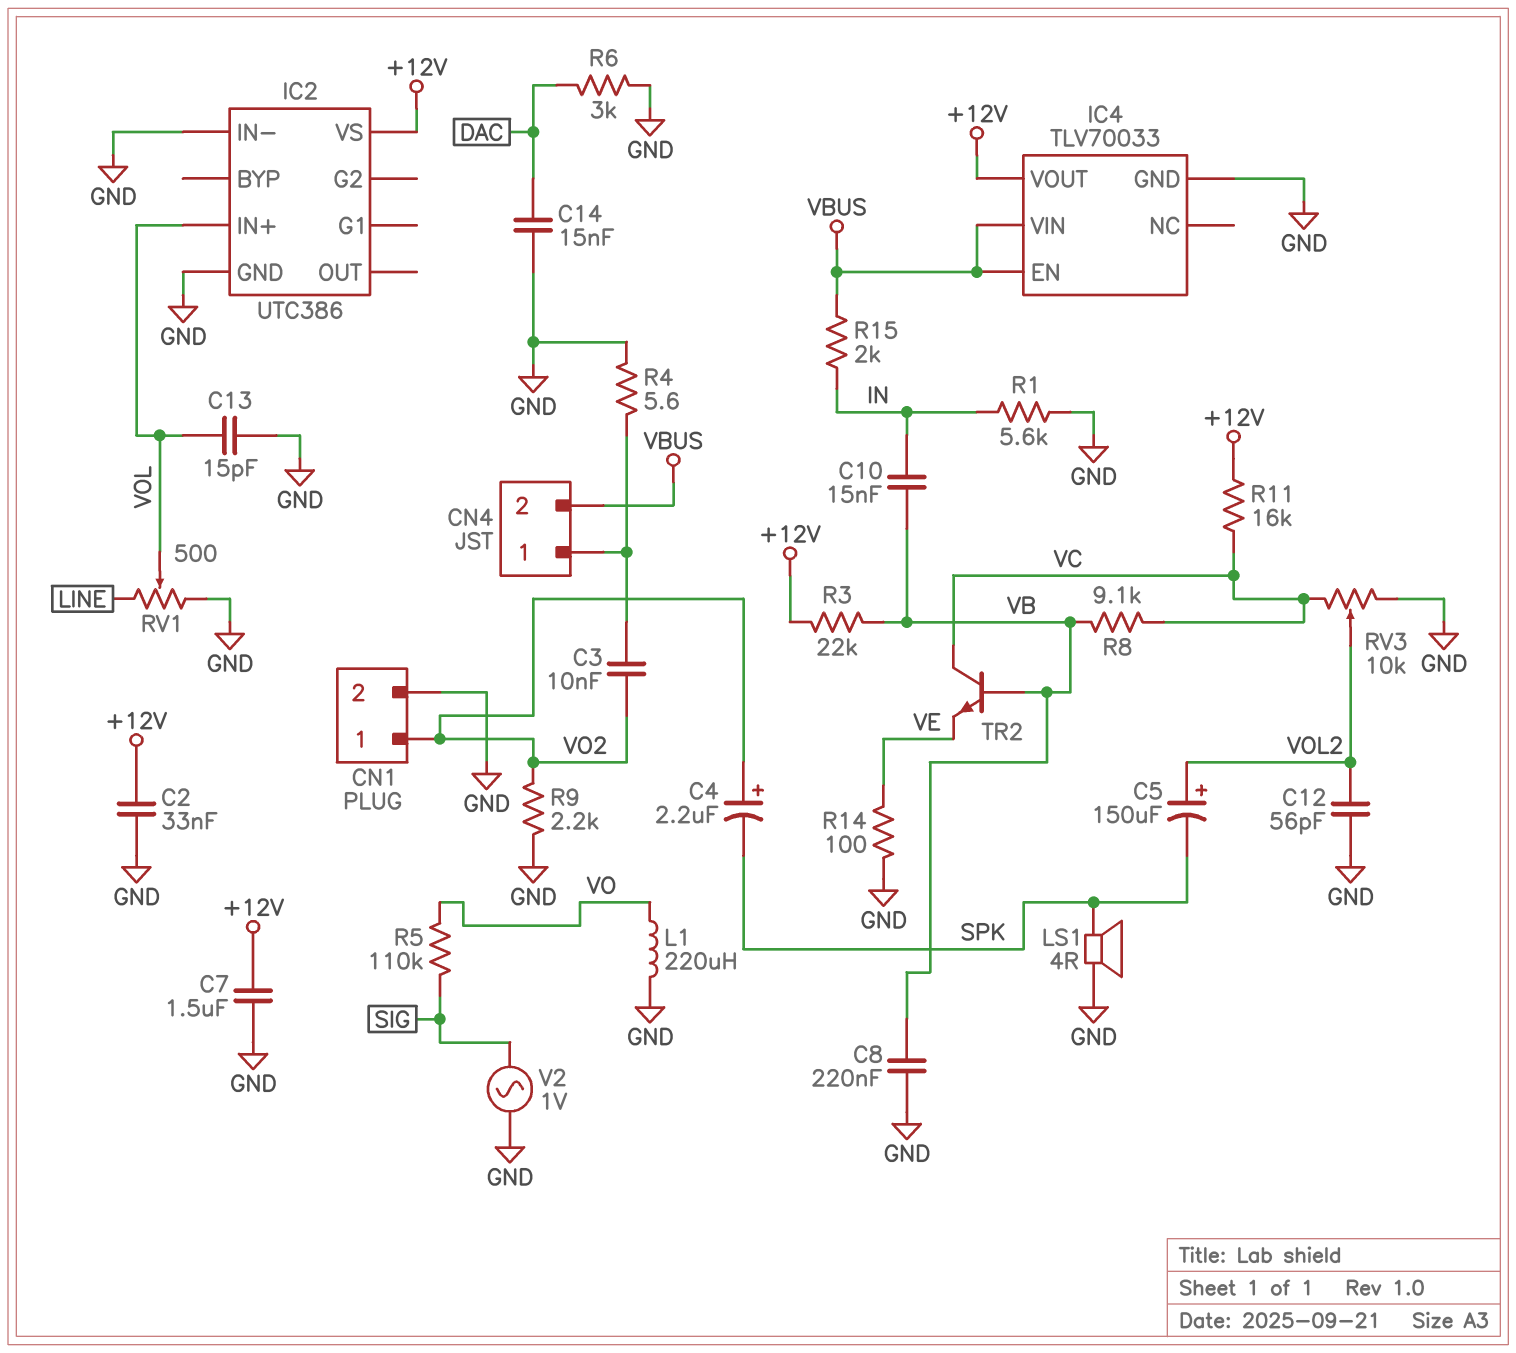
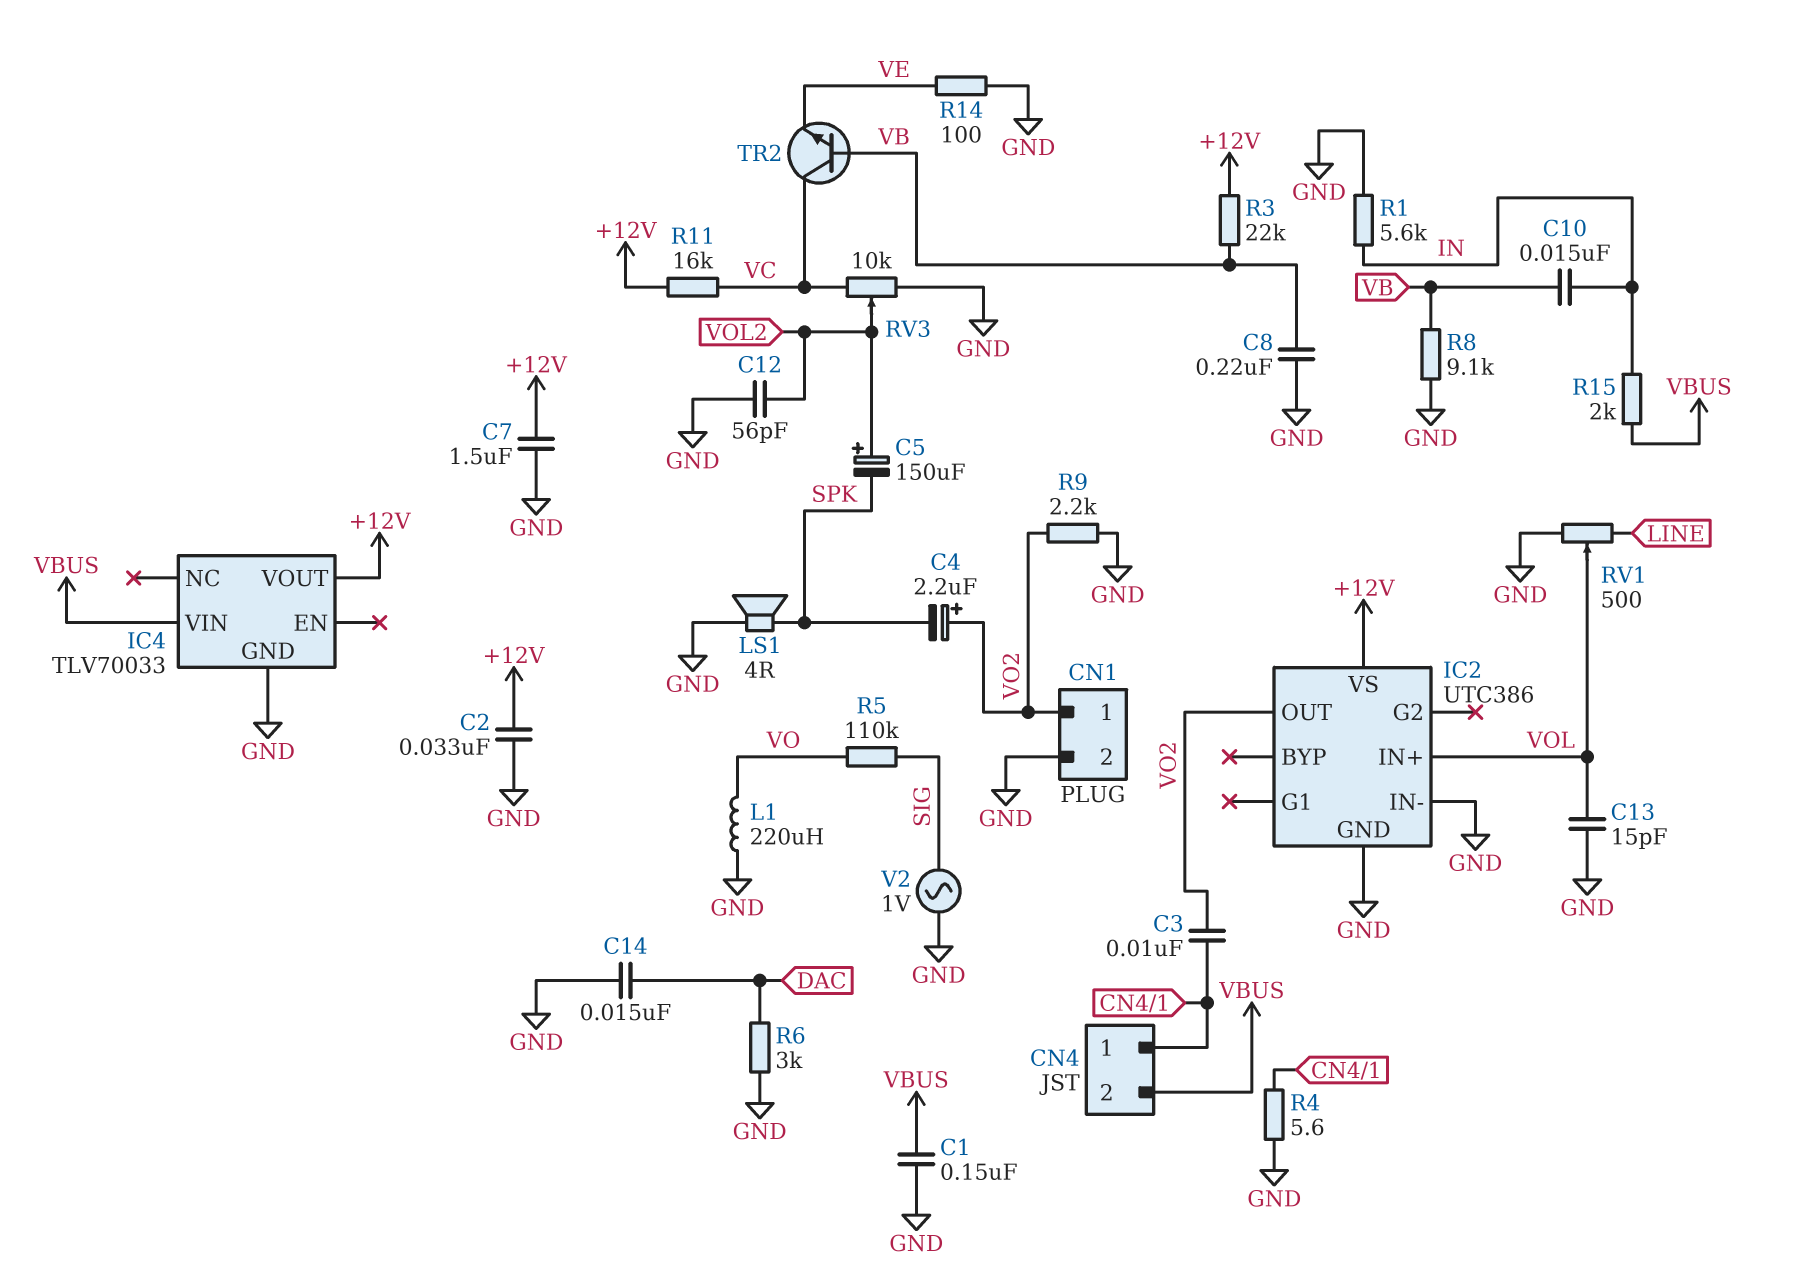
C1: none -> 150nF (GND, VBUS)
IC2 pin OUT: none -> VO2
IC4 pin EN: VBUS -> none
R8: 9.1k (VB, VC) -> 9.1k (GND, VB)

